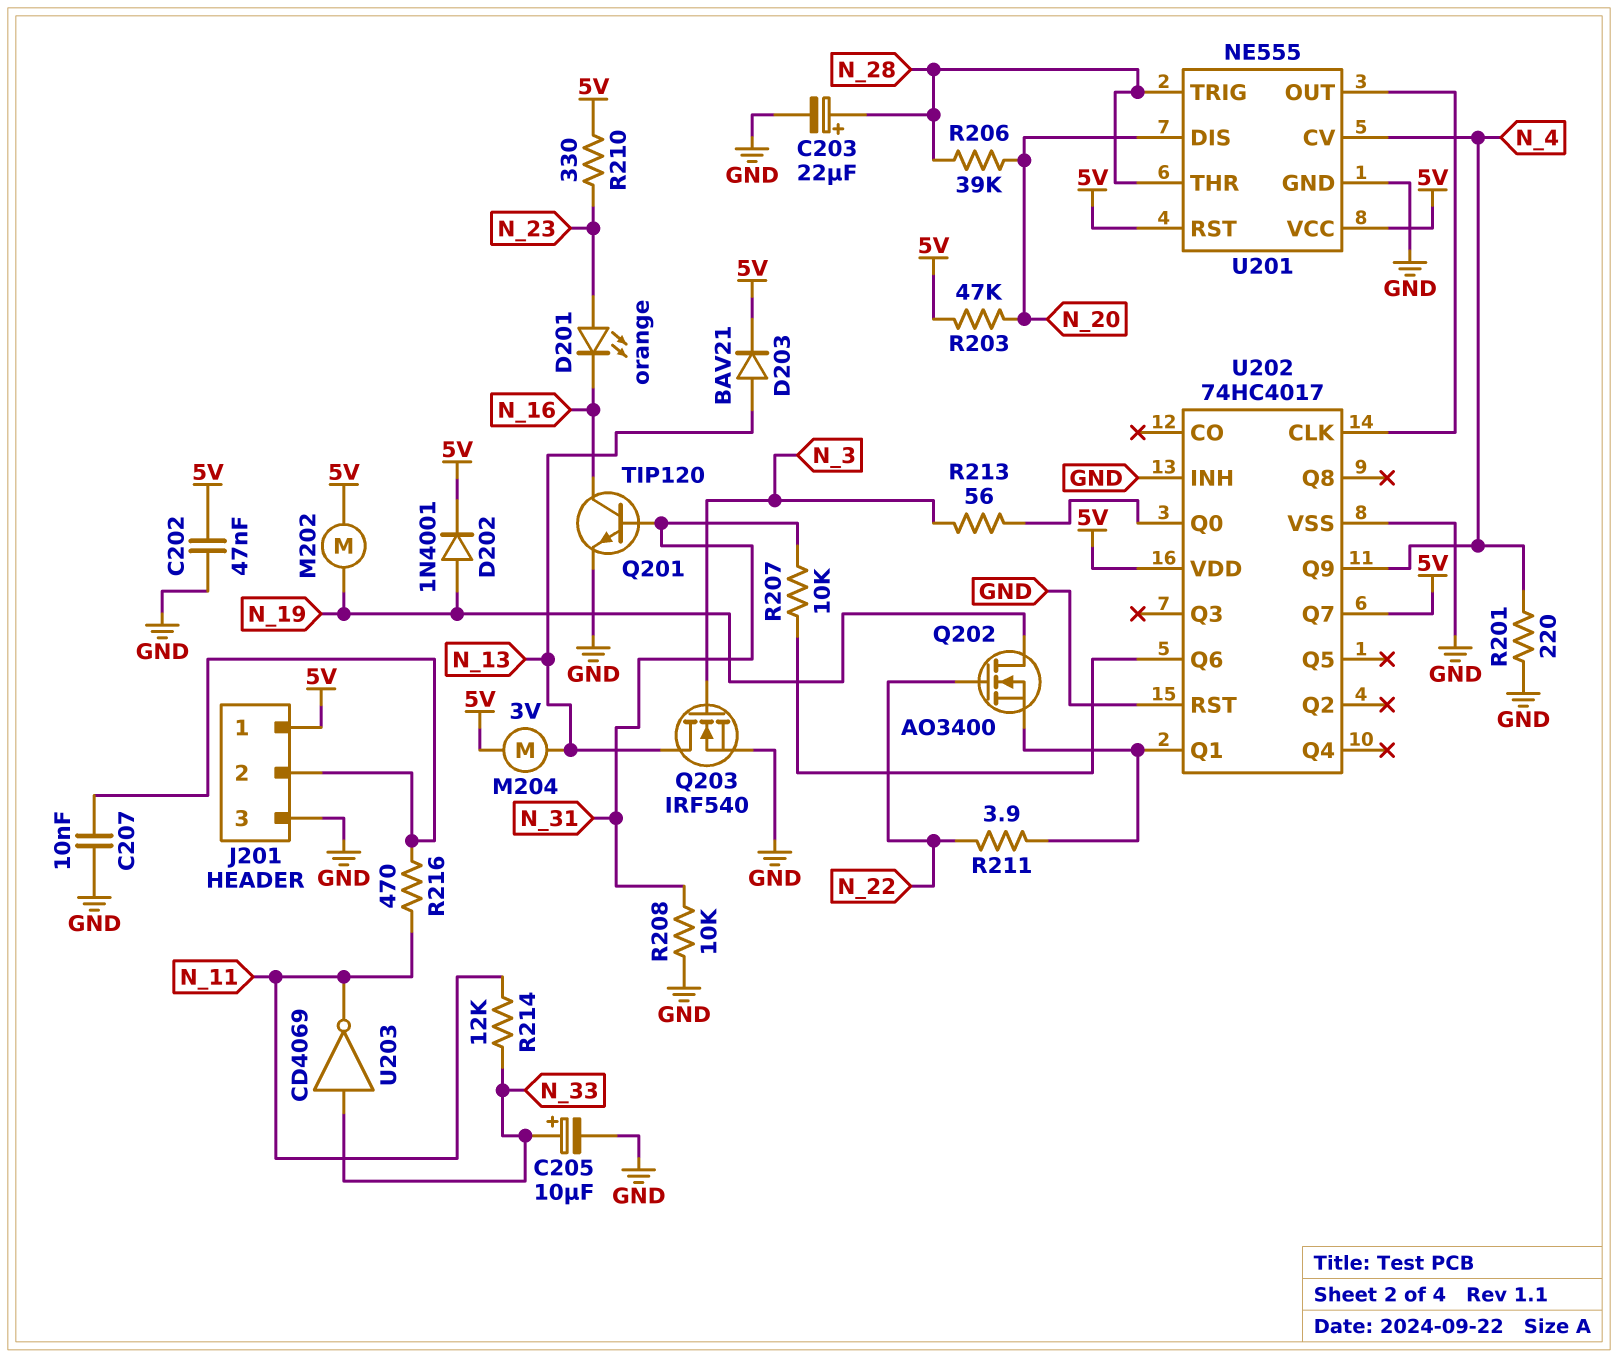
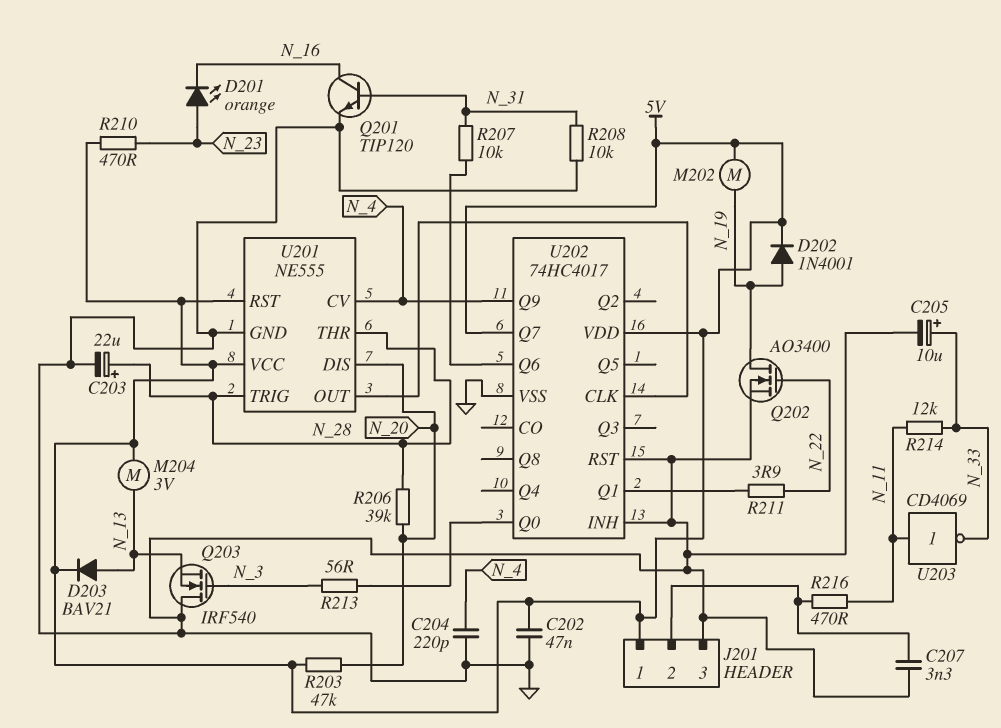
C204: none -> 220pF (GND, N_4)
C207: 10nF (GND, J201/2) -> 3.3nF (GND, J201/2)
Q202: NMOS AO3400 (G N_22, D N_19, S U202/Q1) -> NMOS AO3400 (G N_22, D N_19, S GND)
Q203: NMOS IRF540 (G N_3, D N_13, S GND) -> NMOS IRF540 (G N_3, D GND, S N_13)
R201: 220 (GND, N_4) -> none
R210: 330 (5V, N_23) -> 470 (5V, N_23)
U203: NOT CD4069 (in N_33, out N_11) -> NOT CD4069 (in N_11, out N_33)

